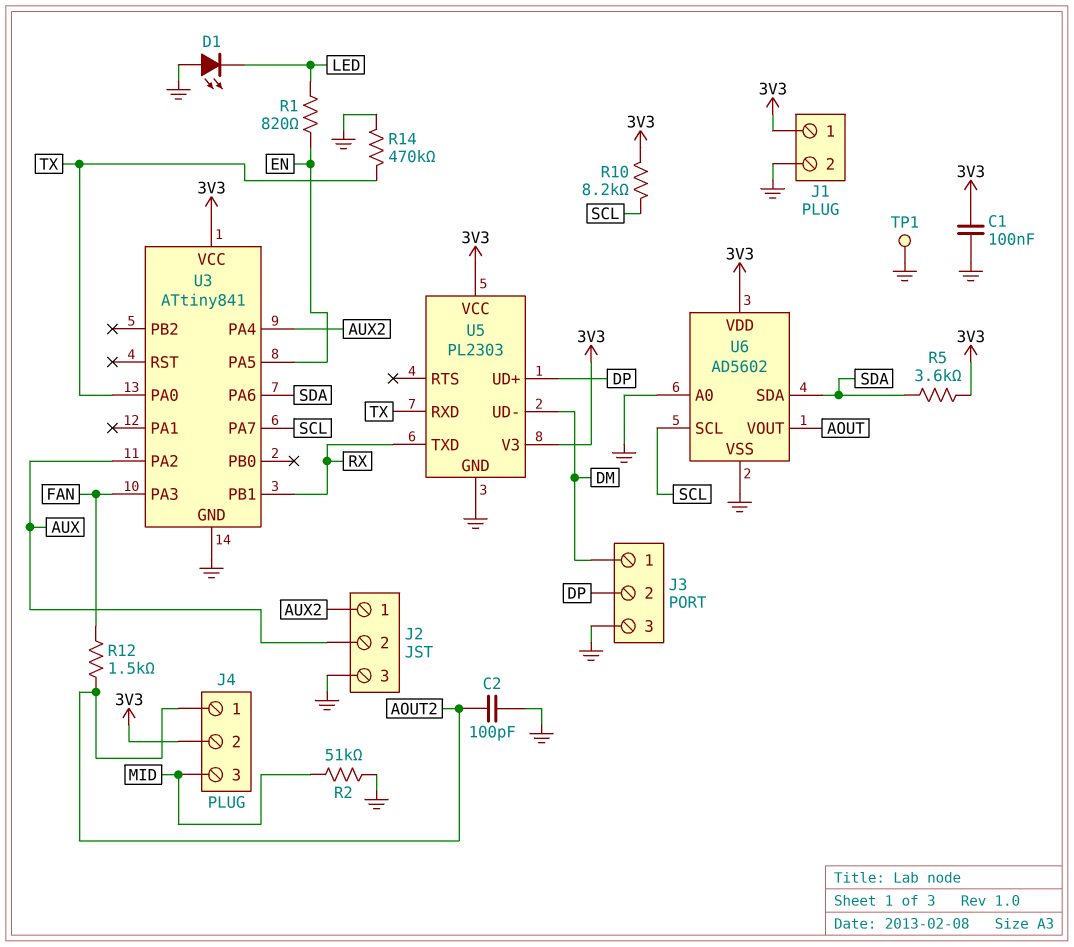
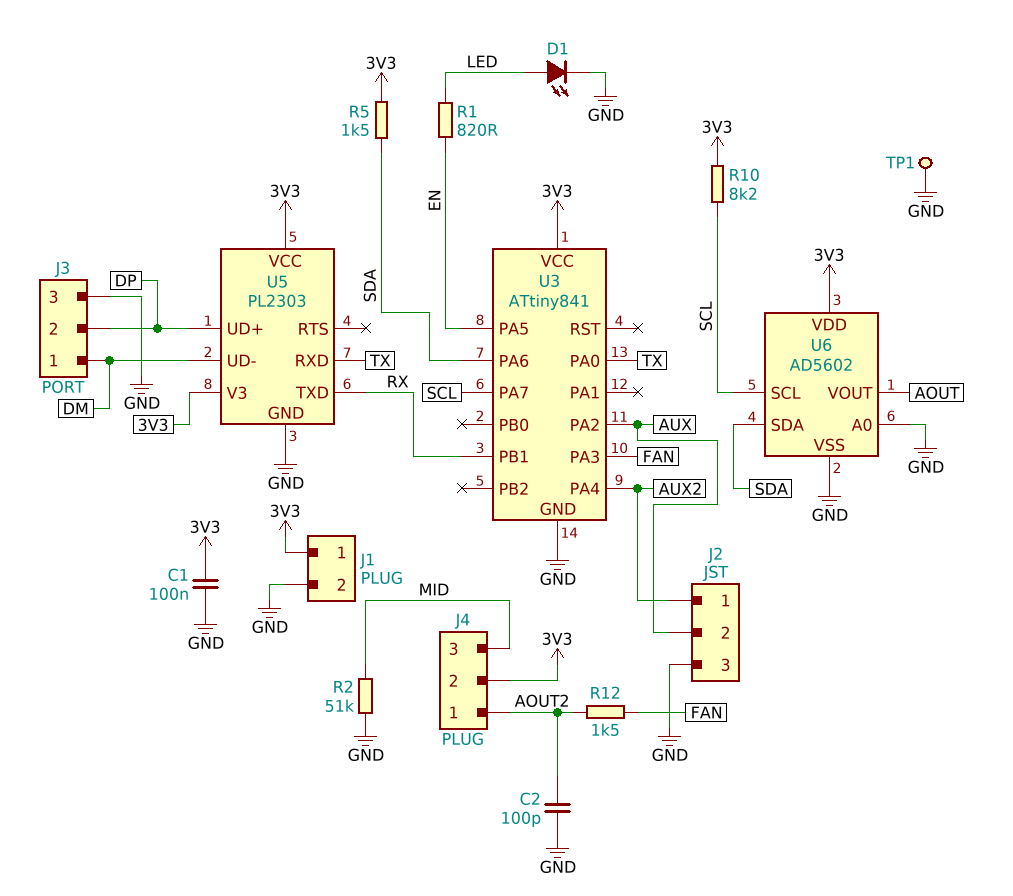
D1: LED (A GND, K LED) -> LED (A LED, K GND)
R5: 3.6k (3V3, SDA) -> 1.5k (3V3, SDA)
R14: 470k (GND, TX) -> none

